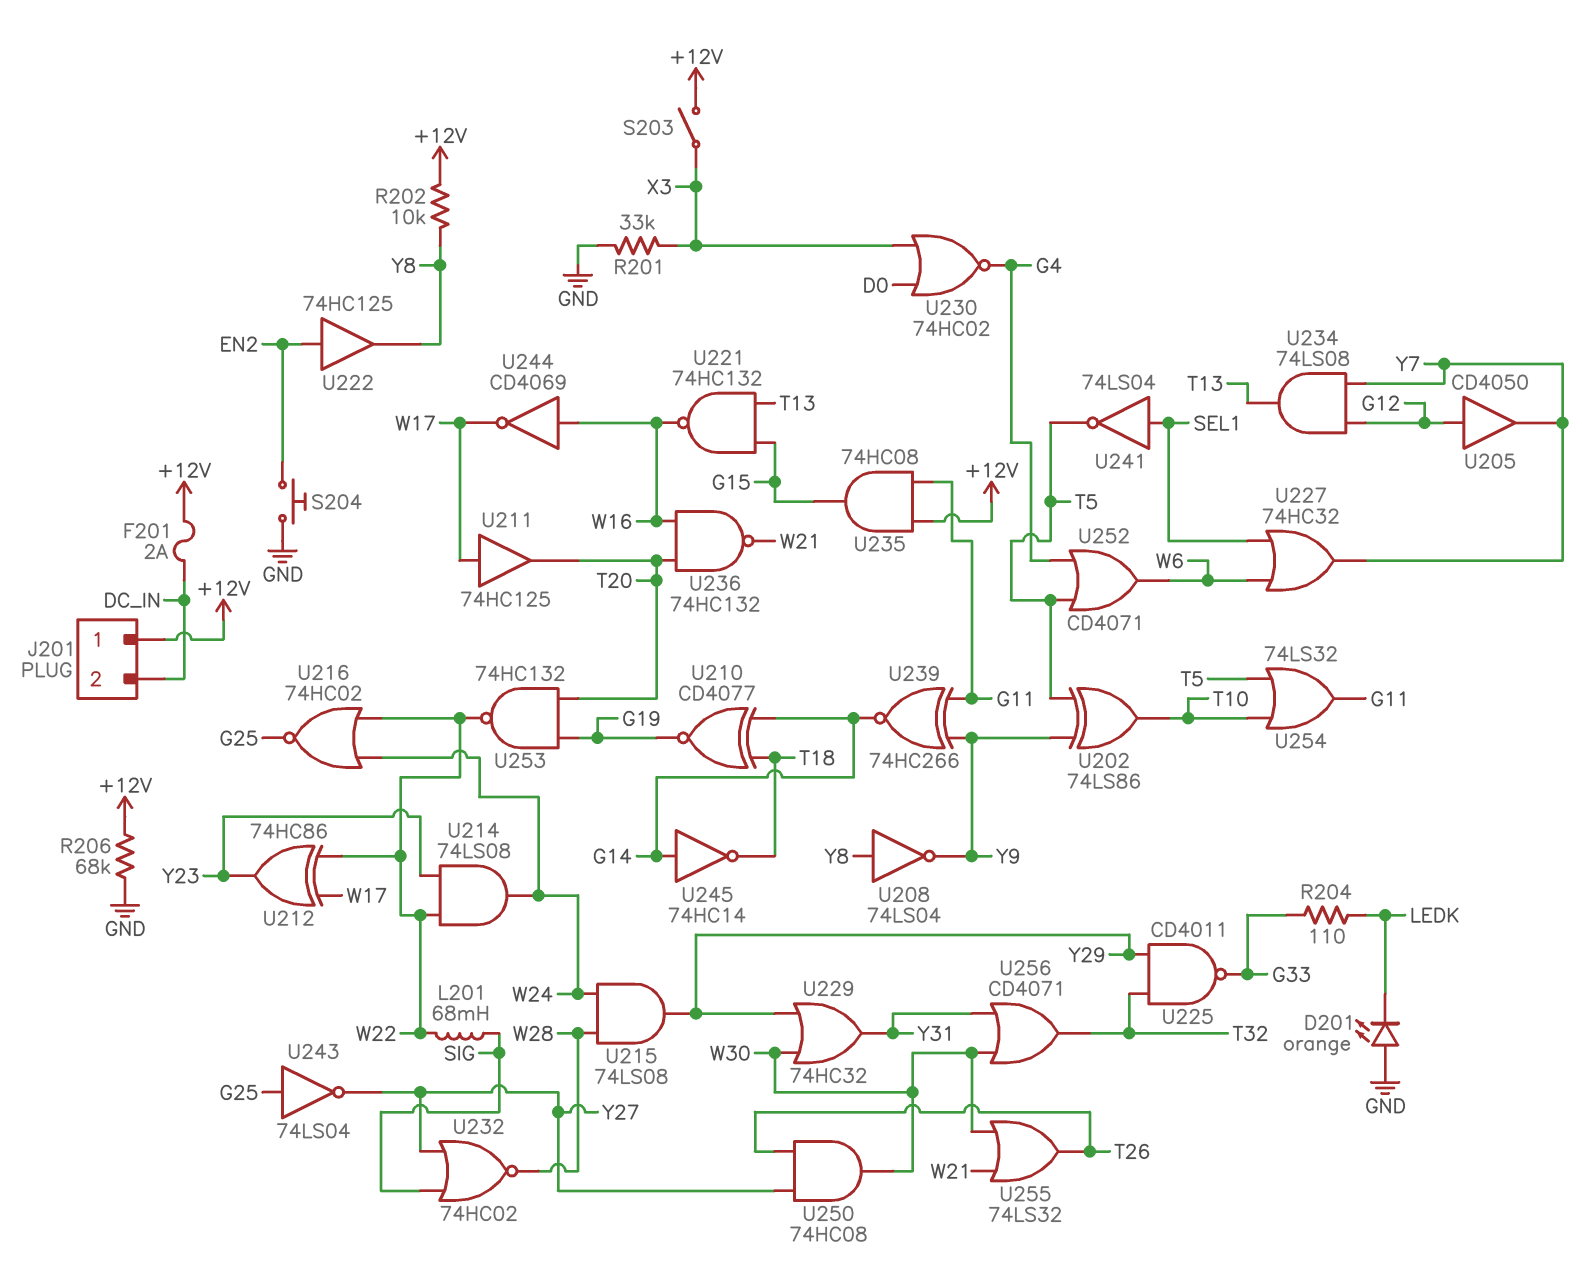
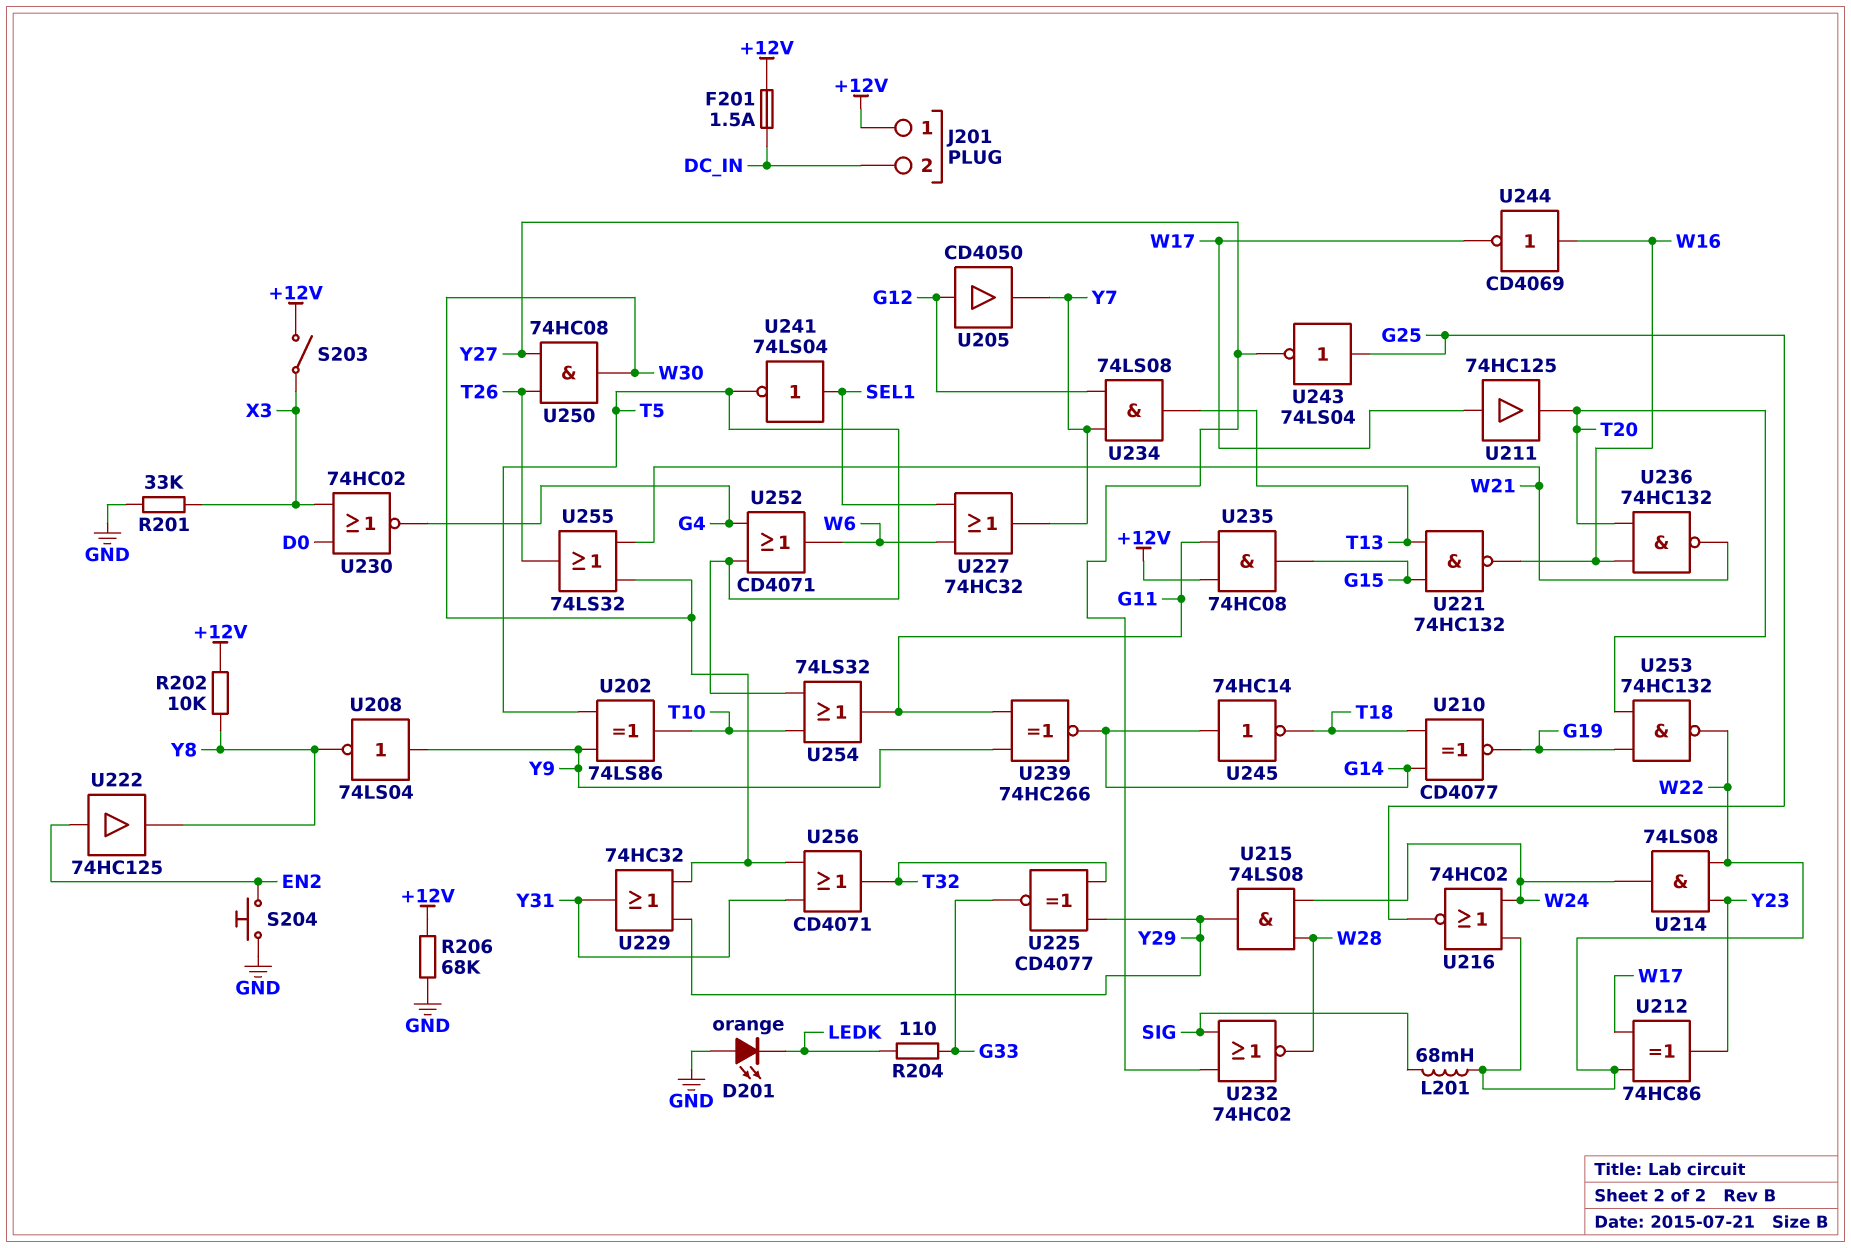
F201: 2A (+12V, DC_IN) -> 1.5A (+12V, DC_IN)
U208: NOT 74LS04 (in Y8, out Y9) -> NOT 74LS04 (in Y9, out Y8)
U225: NAND CD4011 (in T32, in Y29, out G33) -> XNOR CD4077 (in T32, in Y29, out G33)

